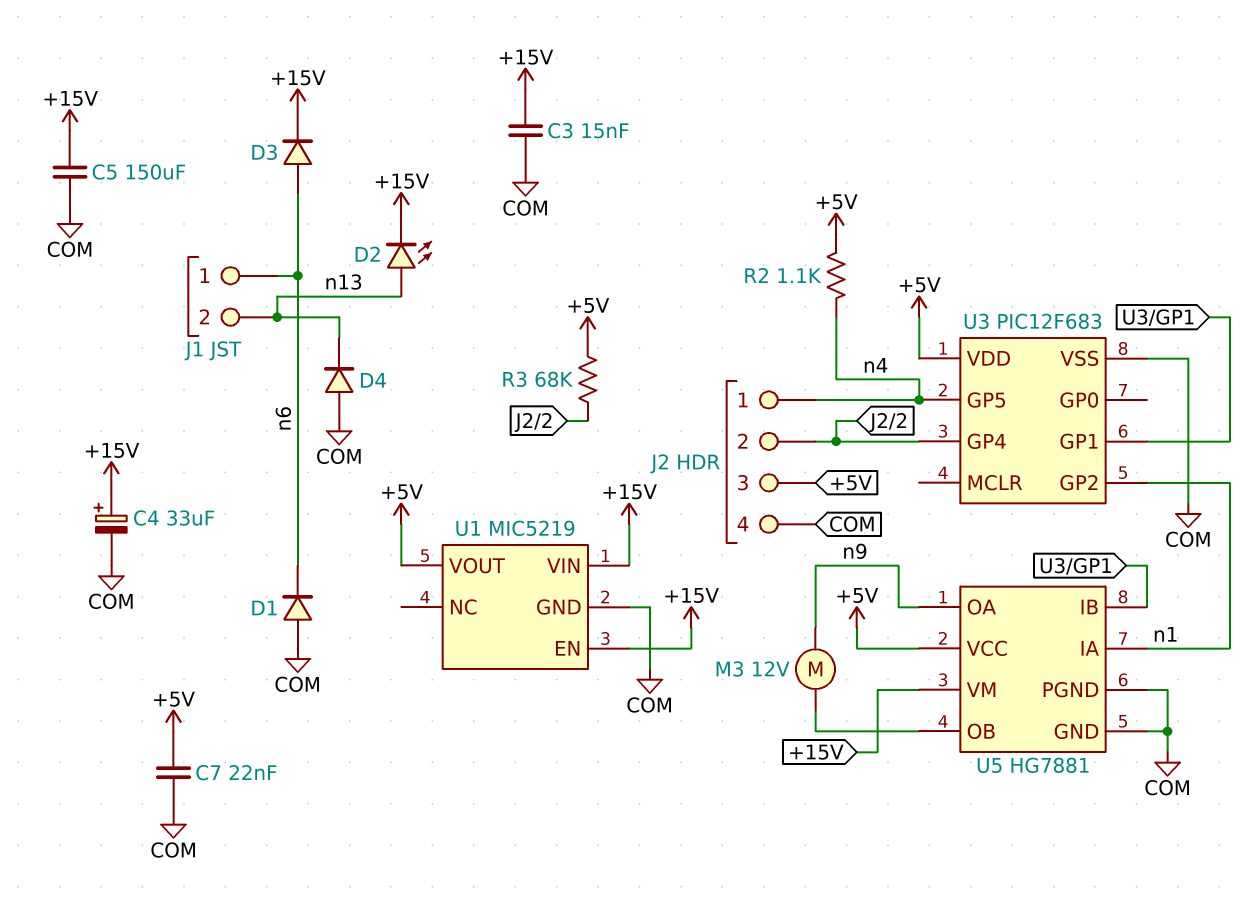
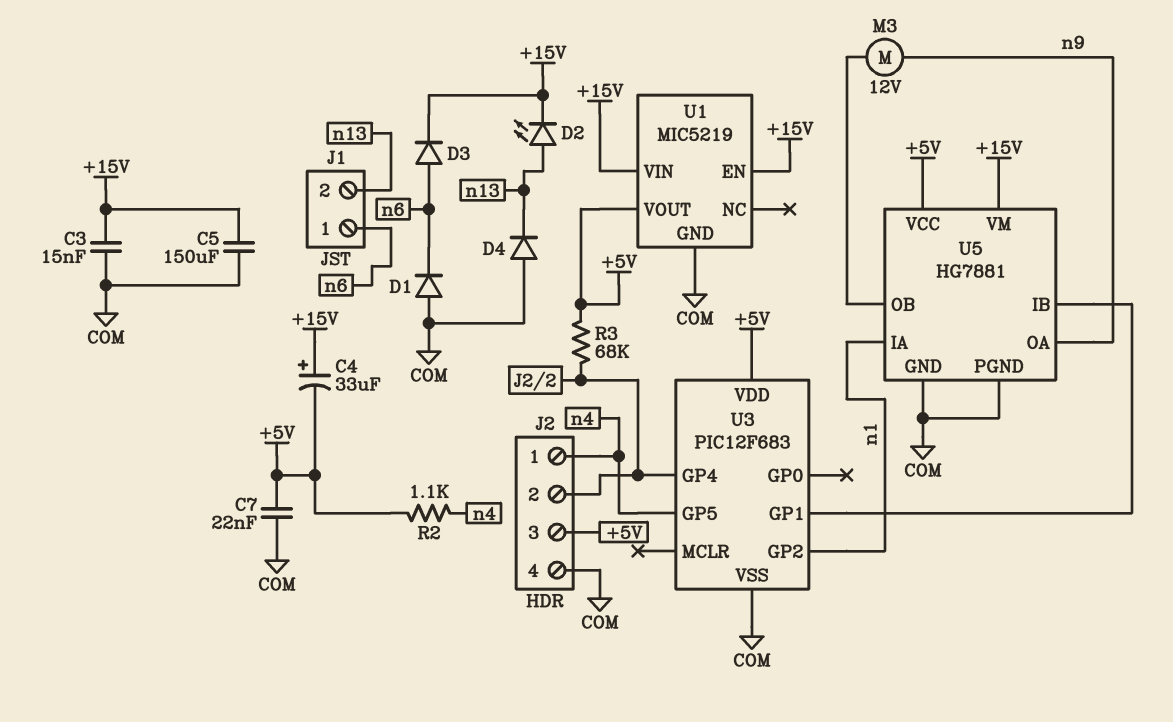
C4: 33uF (plus +15V, minus COM) -> 33uF (plus +15V, minus +5V)

